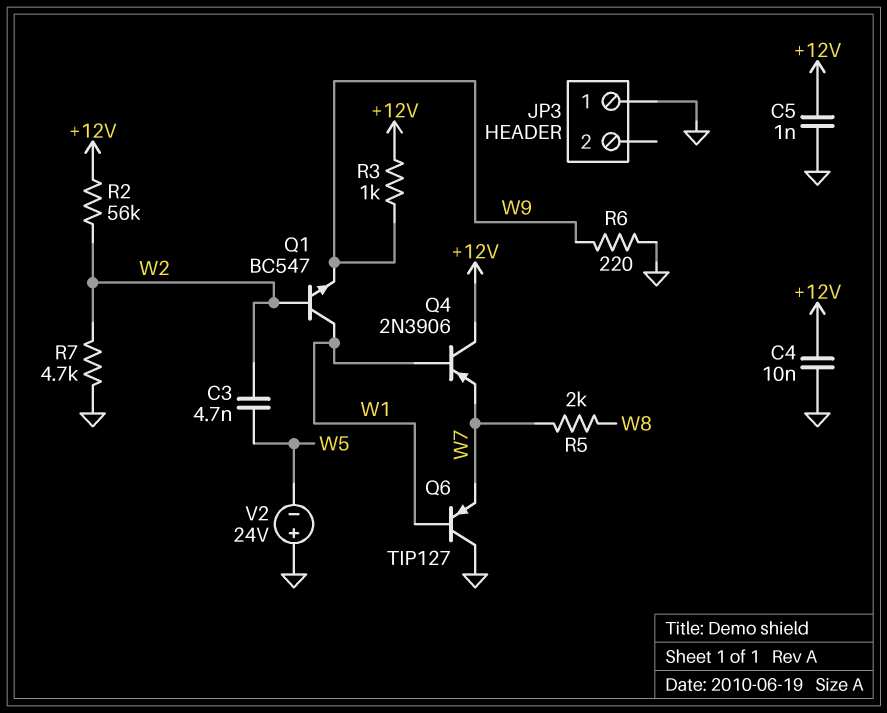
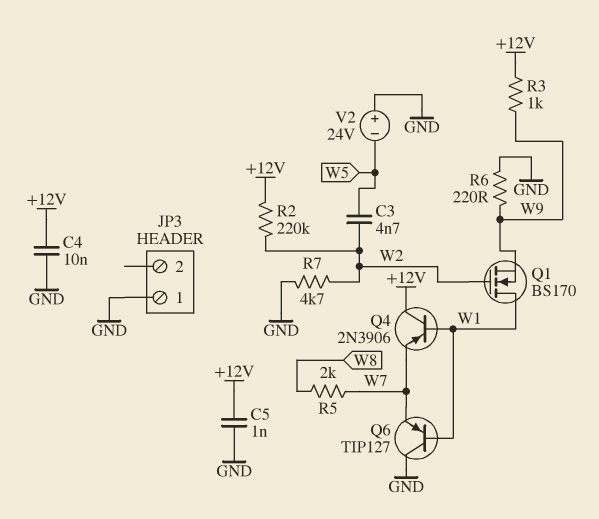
Q1: NPN BC547 (B W2, C W1, E W9) -> NMOS BS170 (G W2, D W1, S W9)
R2: 56k (+12V, W2) -> 220k (+12V, W2)

